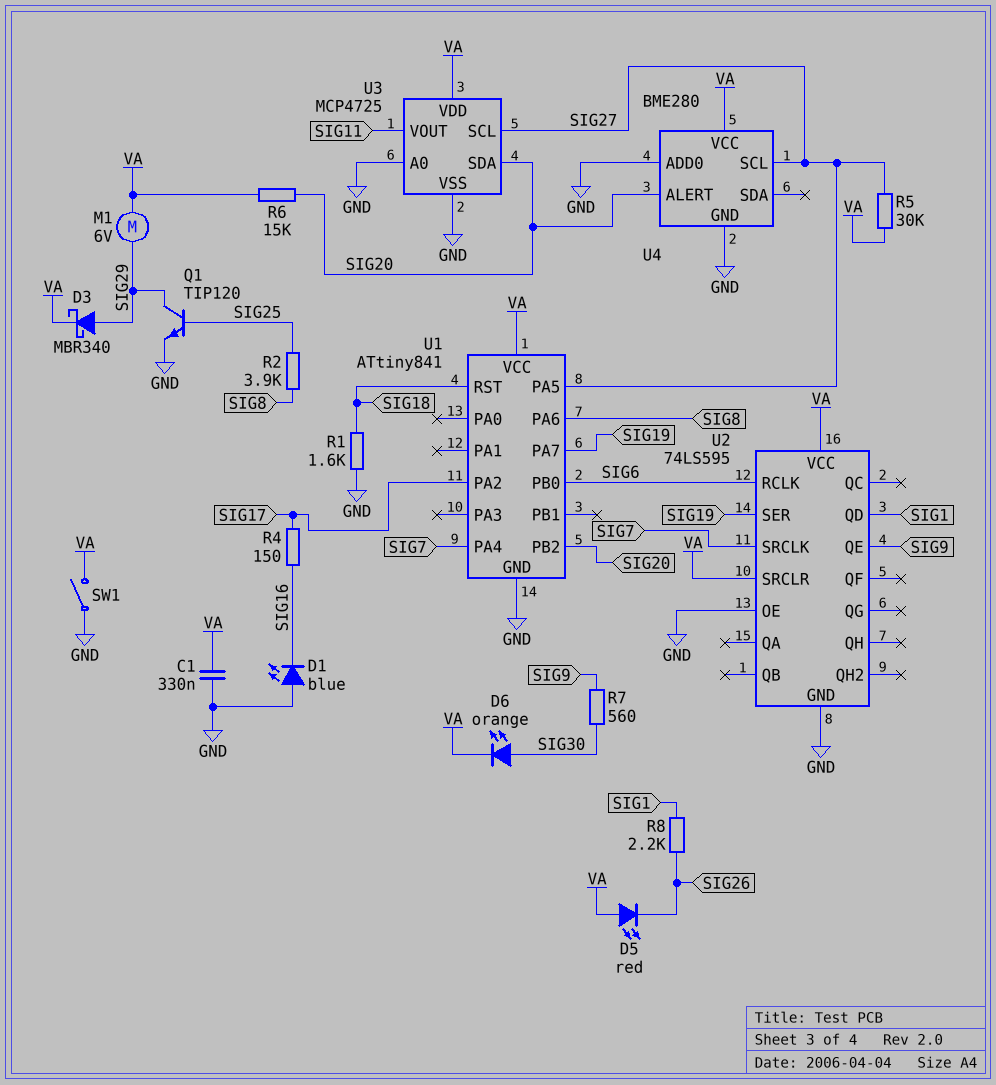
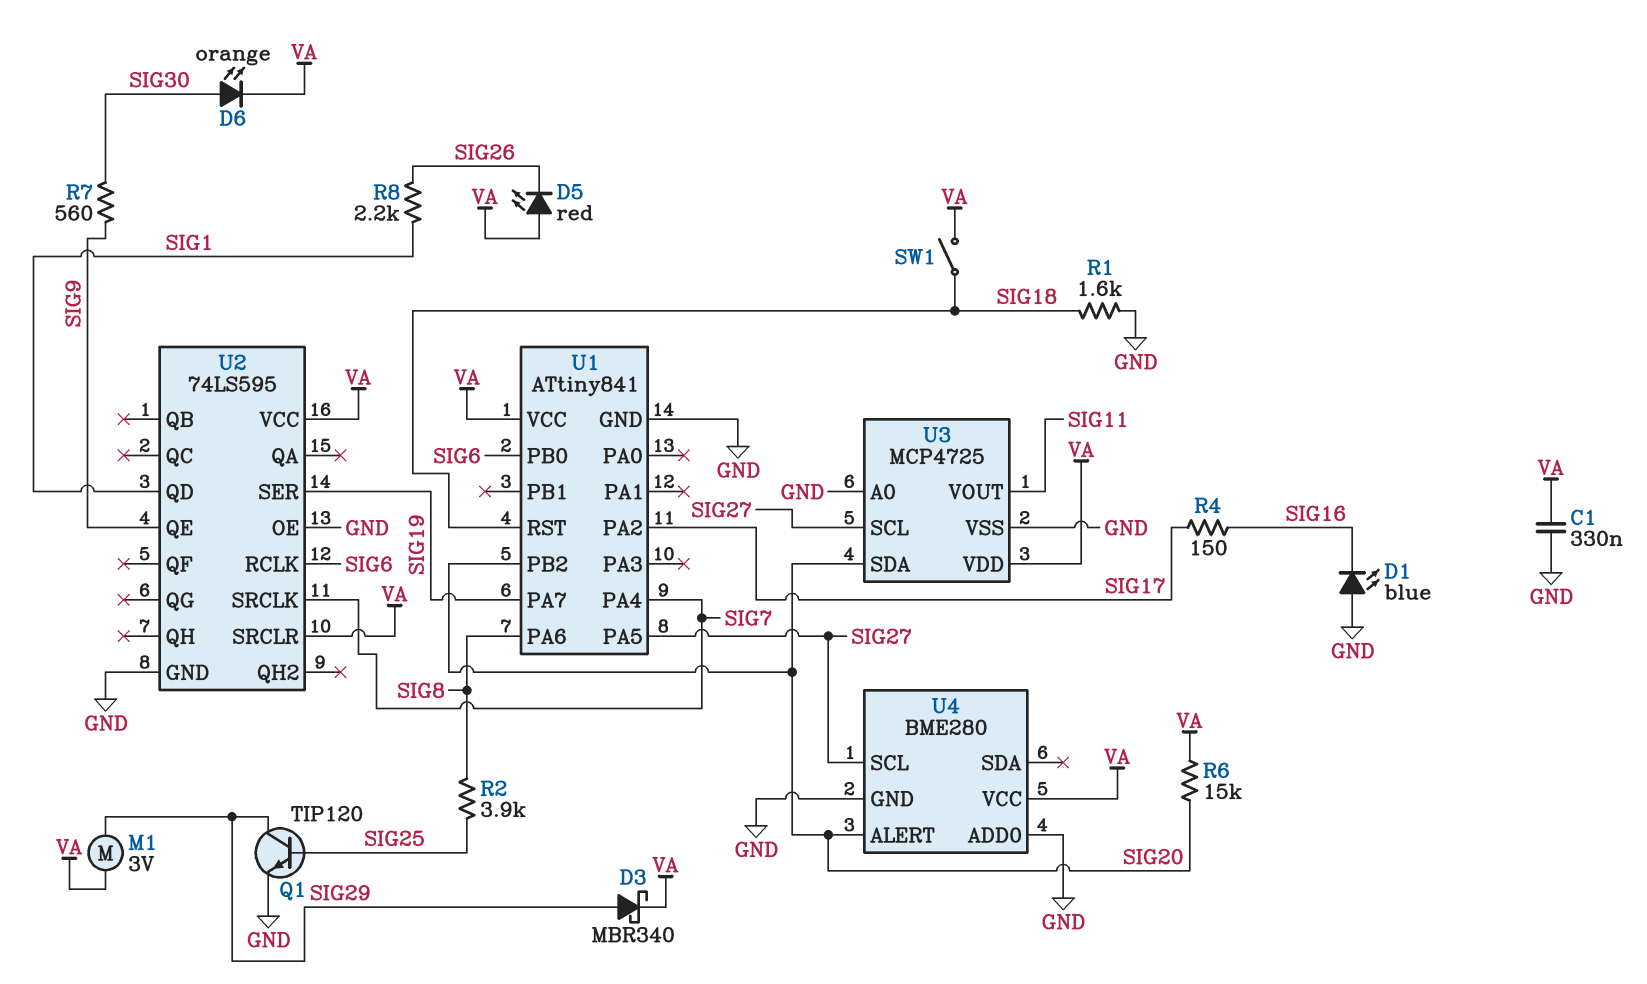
M1: motor 6V (SIG29, VA) -> motor 3V (SIG29, VA)
R5: 30k (SIG27, VA) -> none
SW1: switch (GND, VA) -> switch (SIG18, VA)

